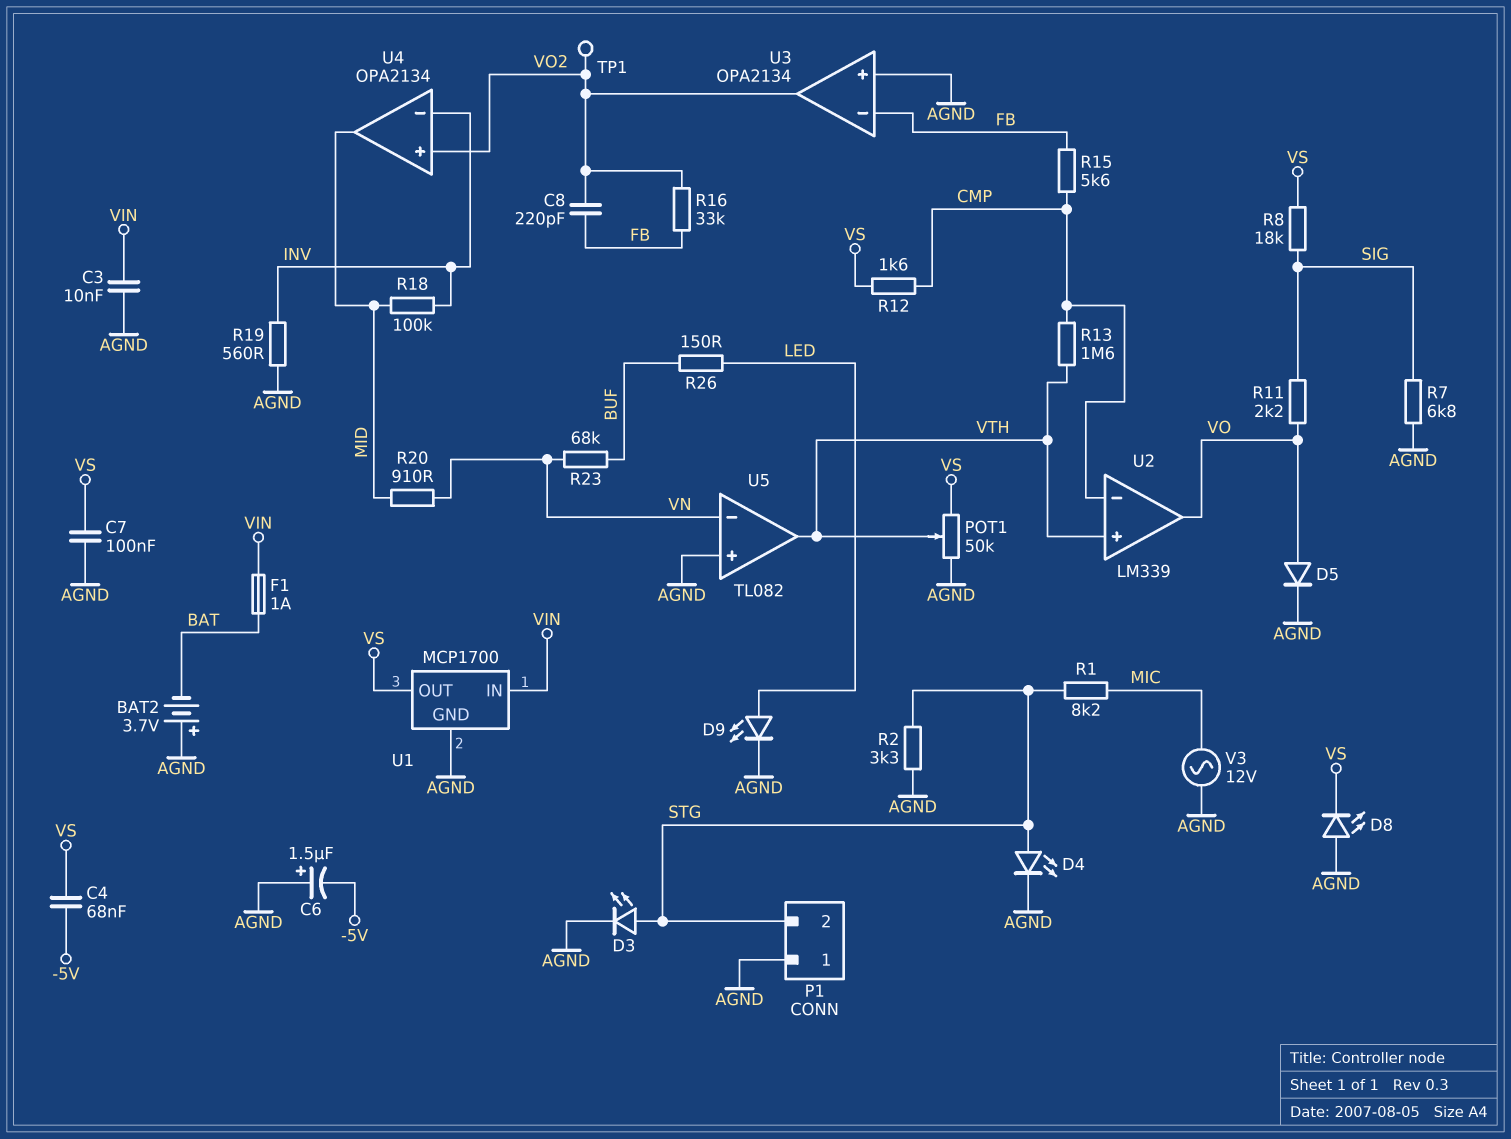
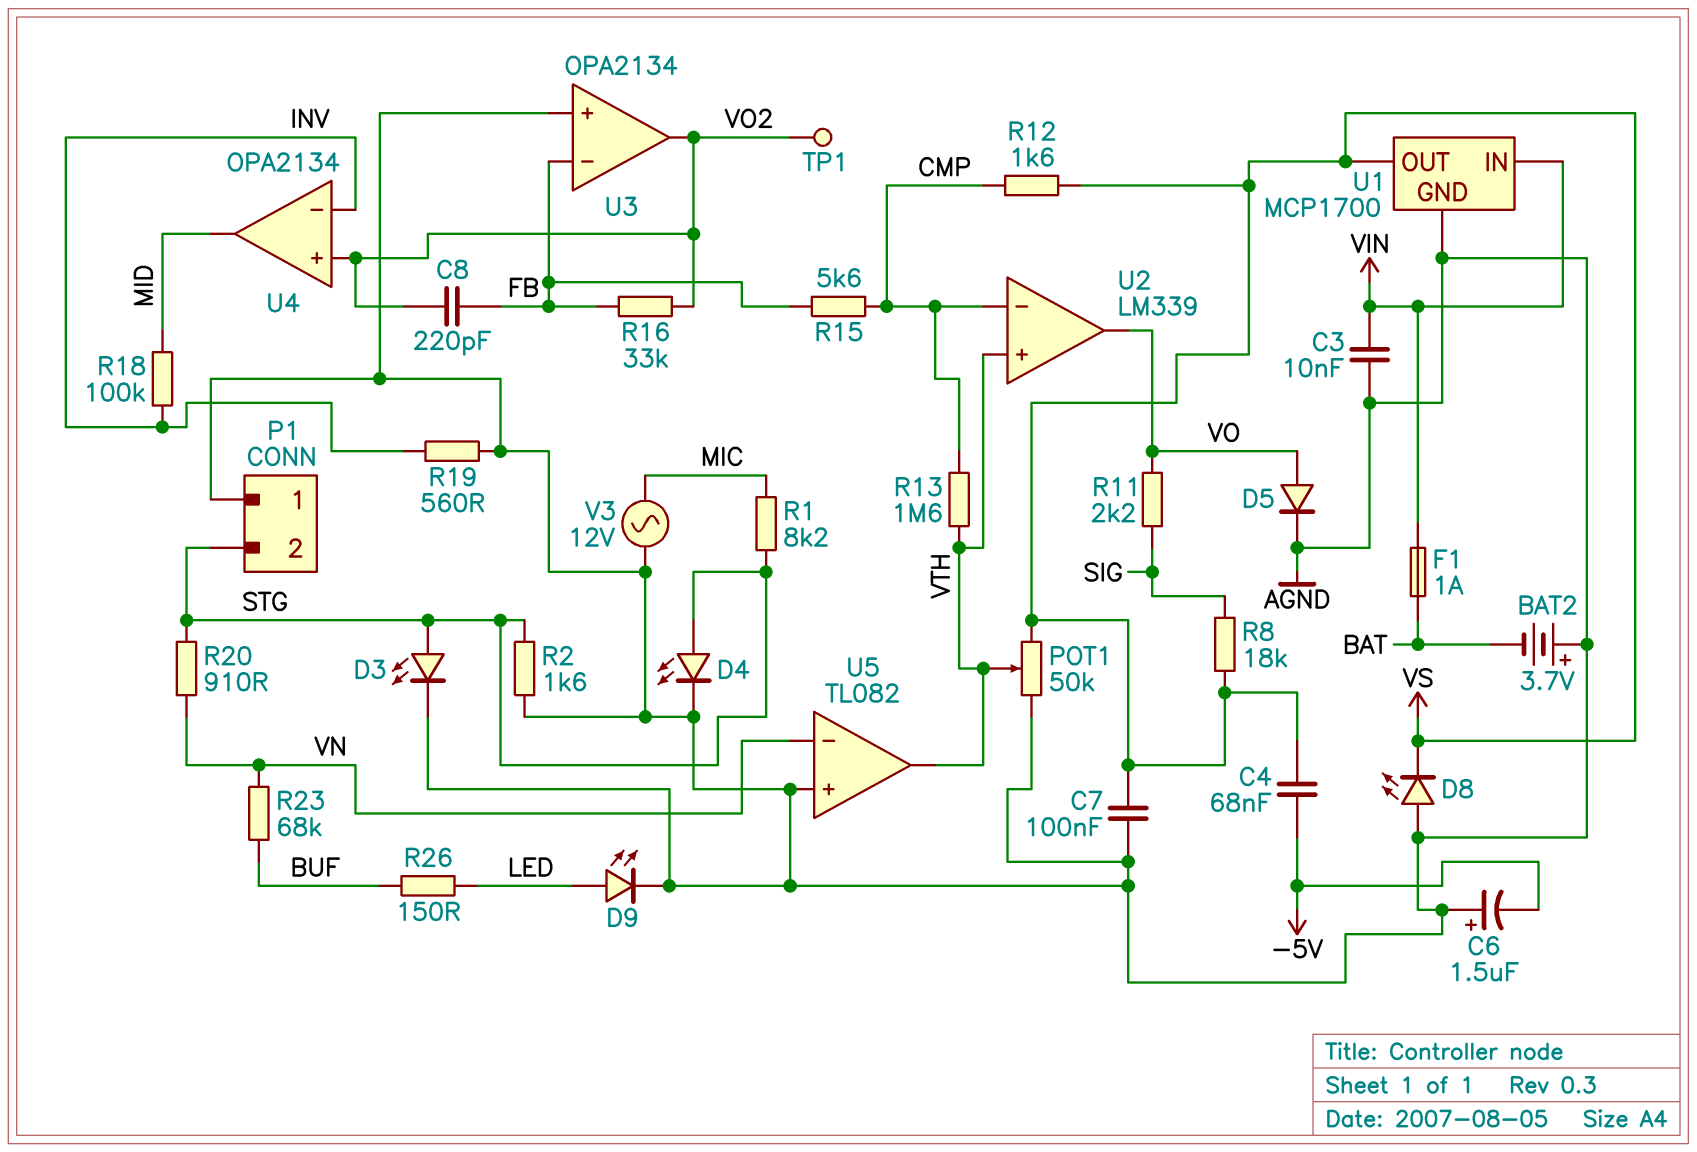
R2: 3.3k (AGND, STG) -> 1.6k (AGND, STG)
R7: 6.8k (AGND, SIG) -> none
R20: 910 (MID, VN) -> 910 (STG, VN)

